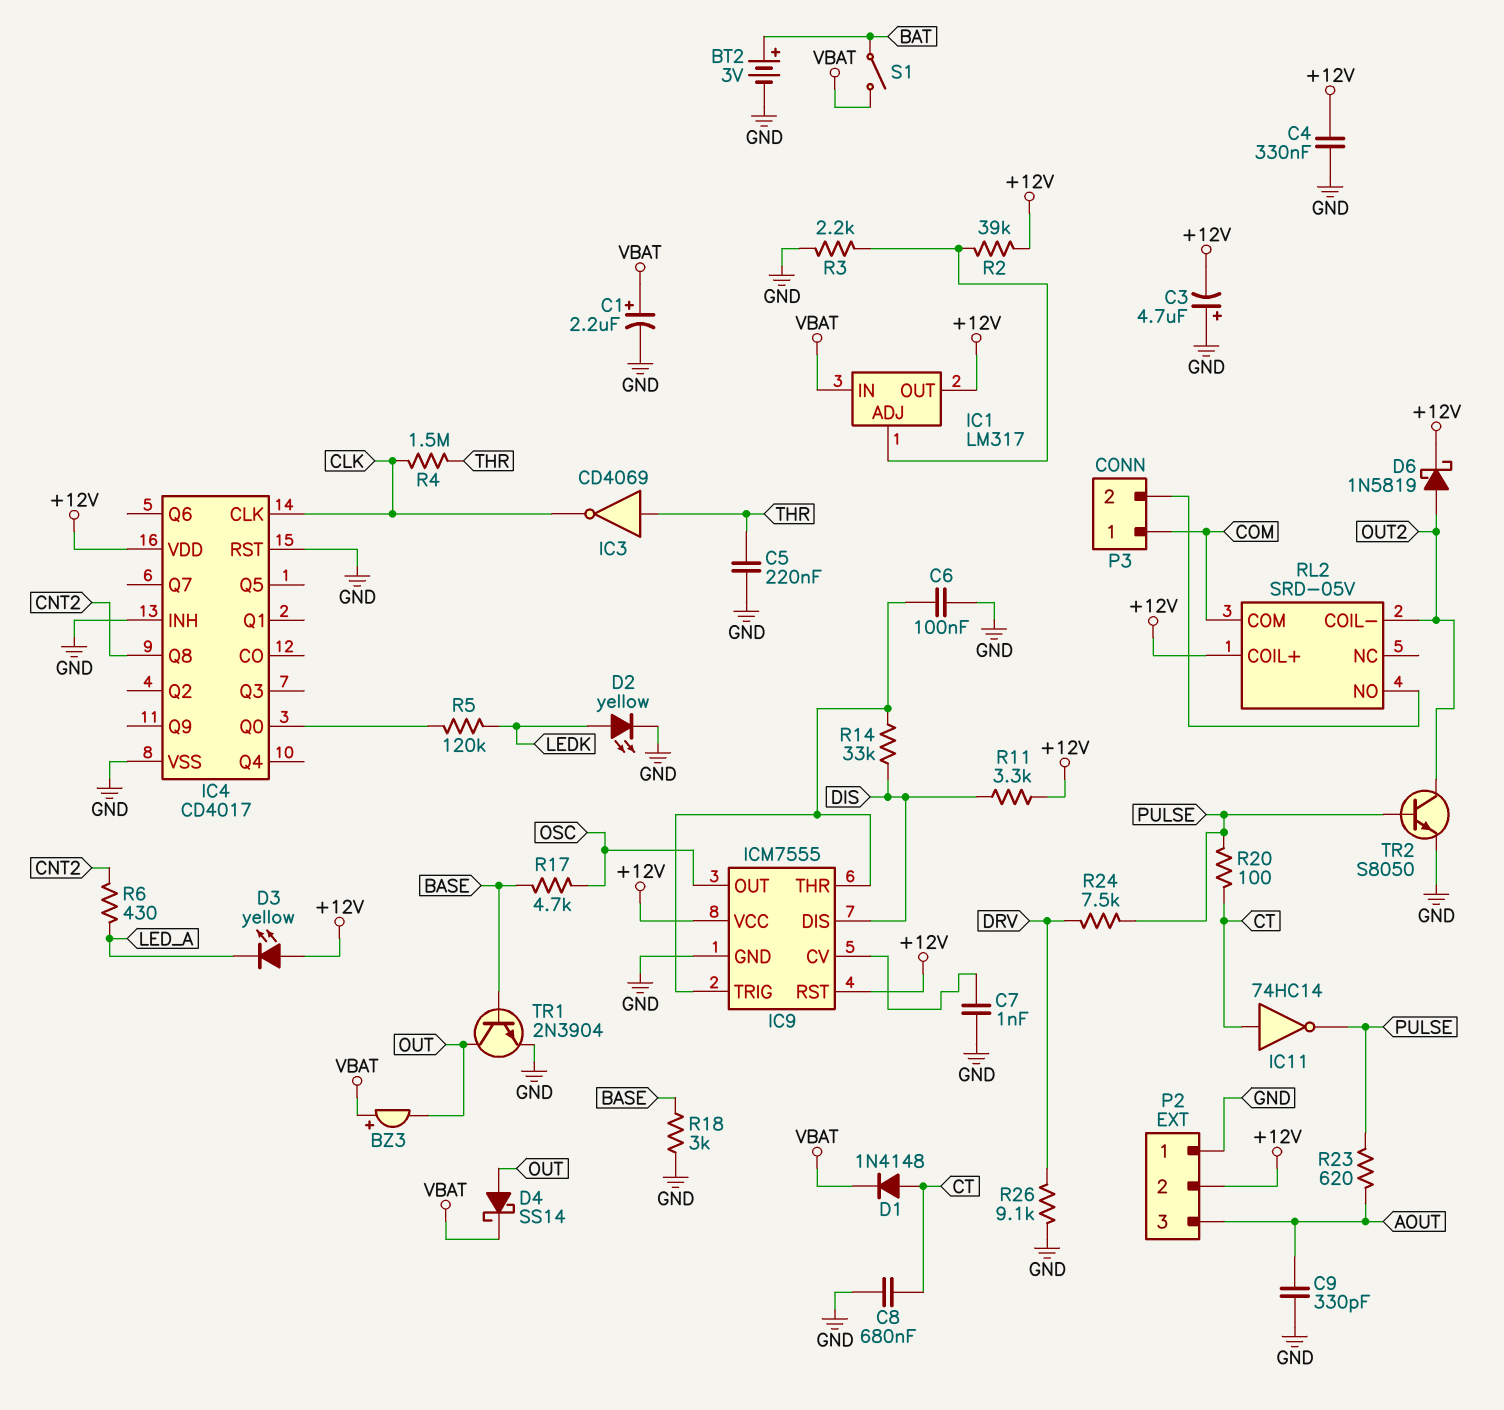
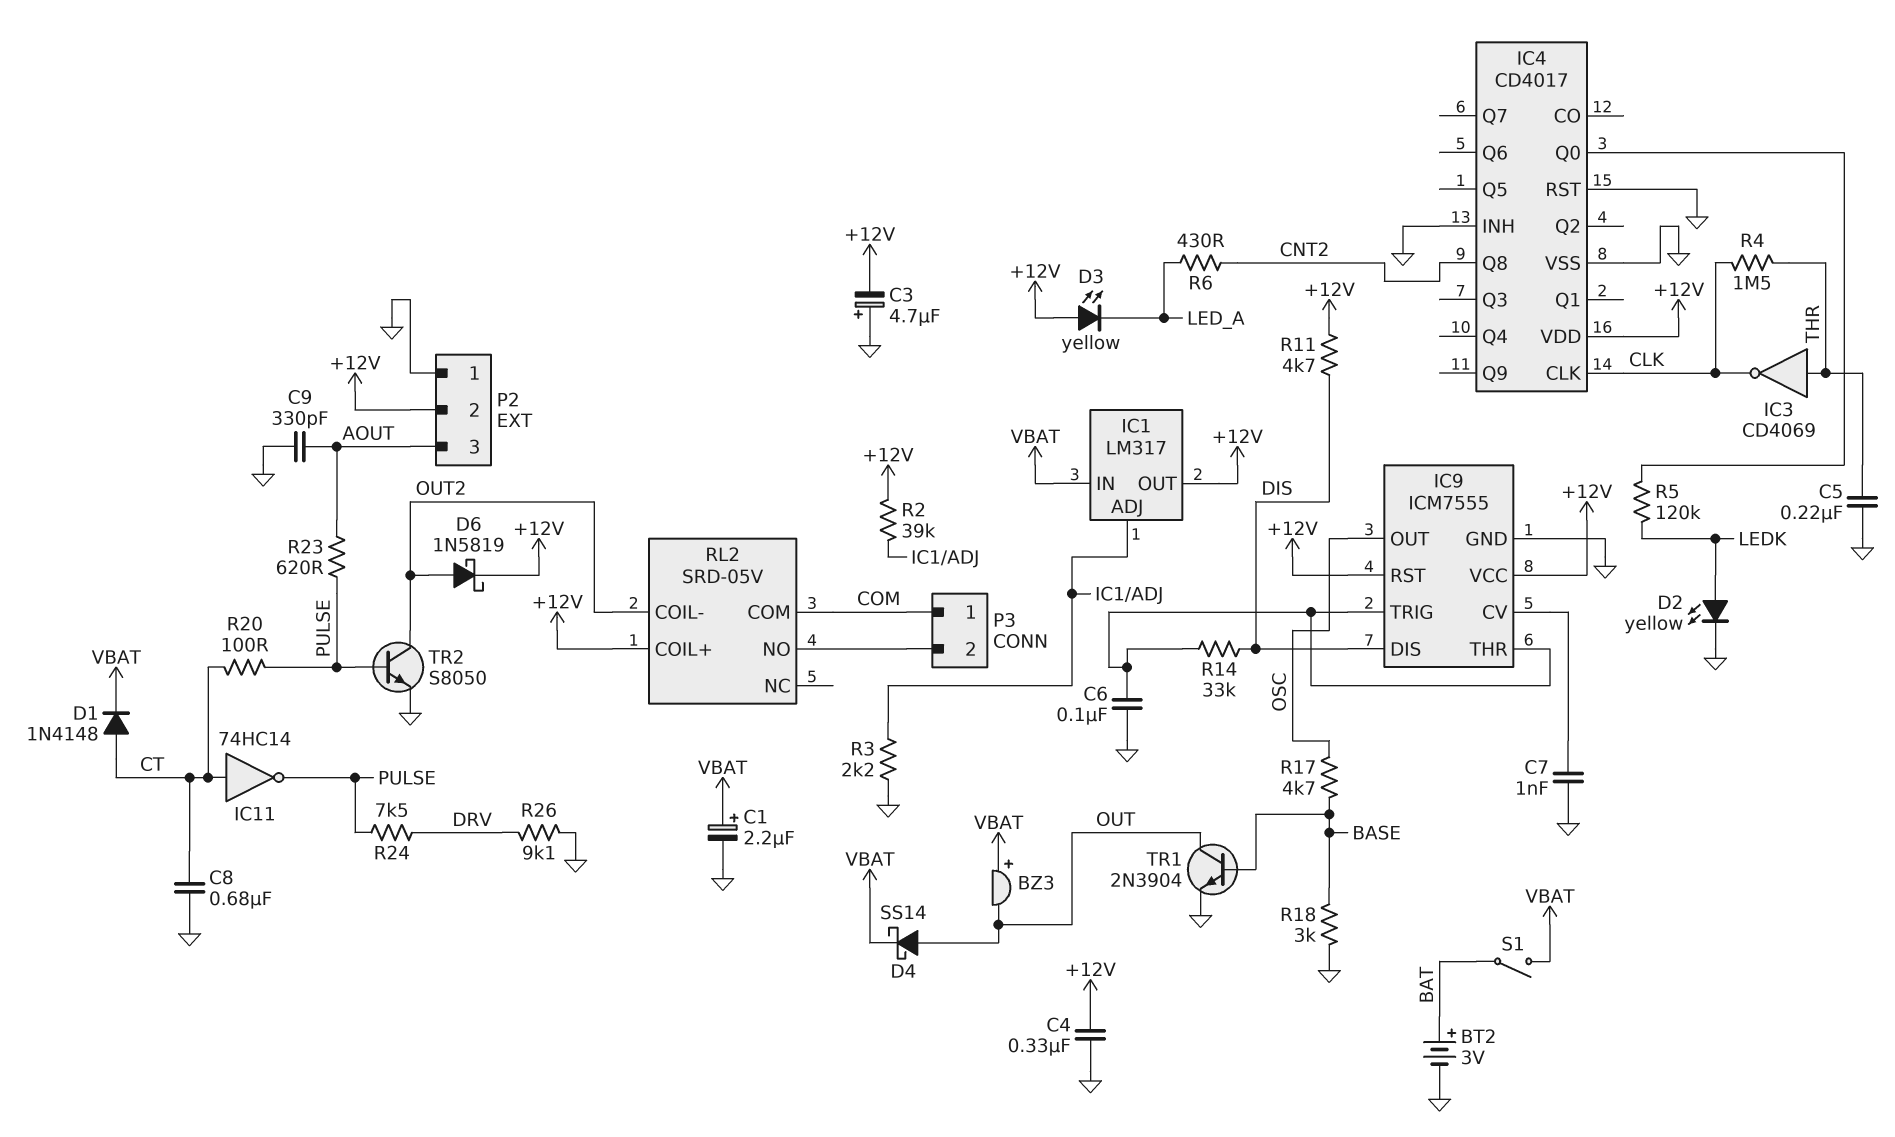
R11: 3.3k (+12V, DIS) -> 4.7k (+12V, DIS)

